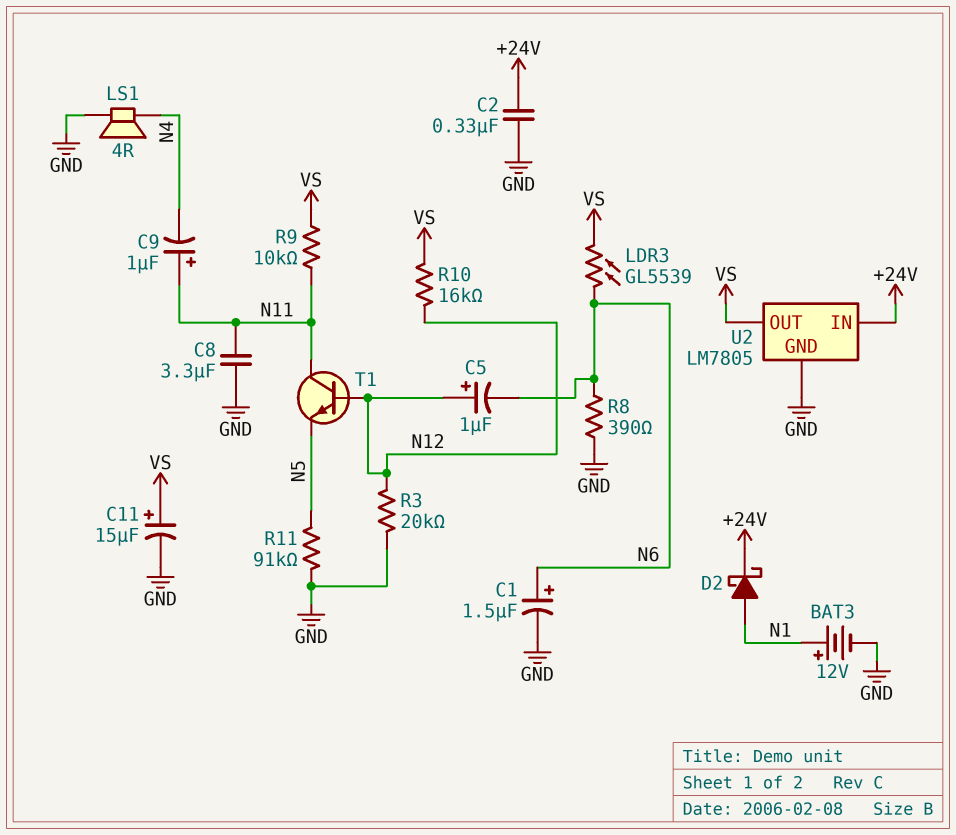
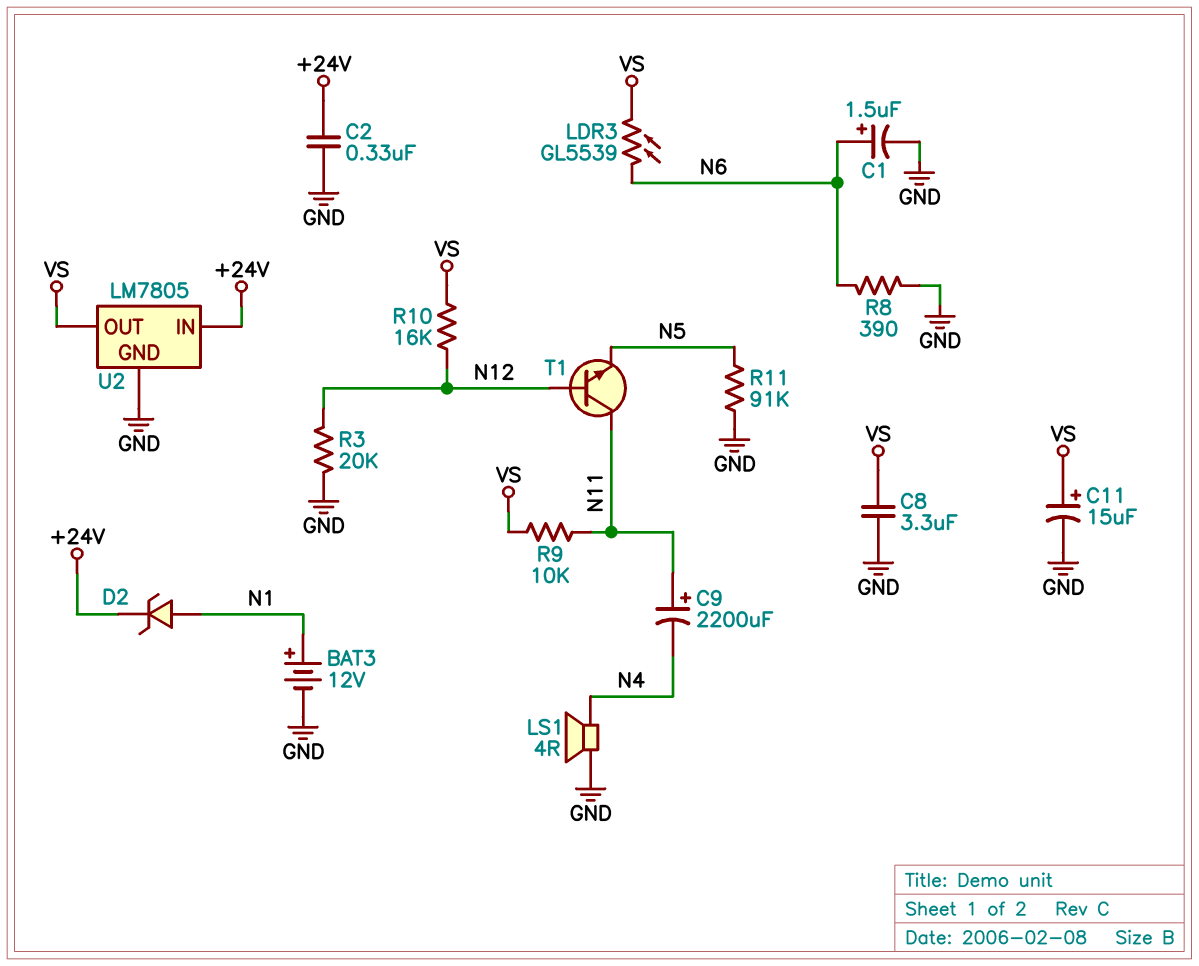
C5: 1uF (plus N12, minus N6) -> none
C8: 3.3uF (GND, N11) -> 3.3uF (GND, VS)
C9: 1uF (plus N11, minus N4) -> 2200uF (plus N11, minus N4)
D2: schottky (A N1, K +24V) -> zener (A N1, K +24V)

